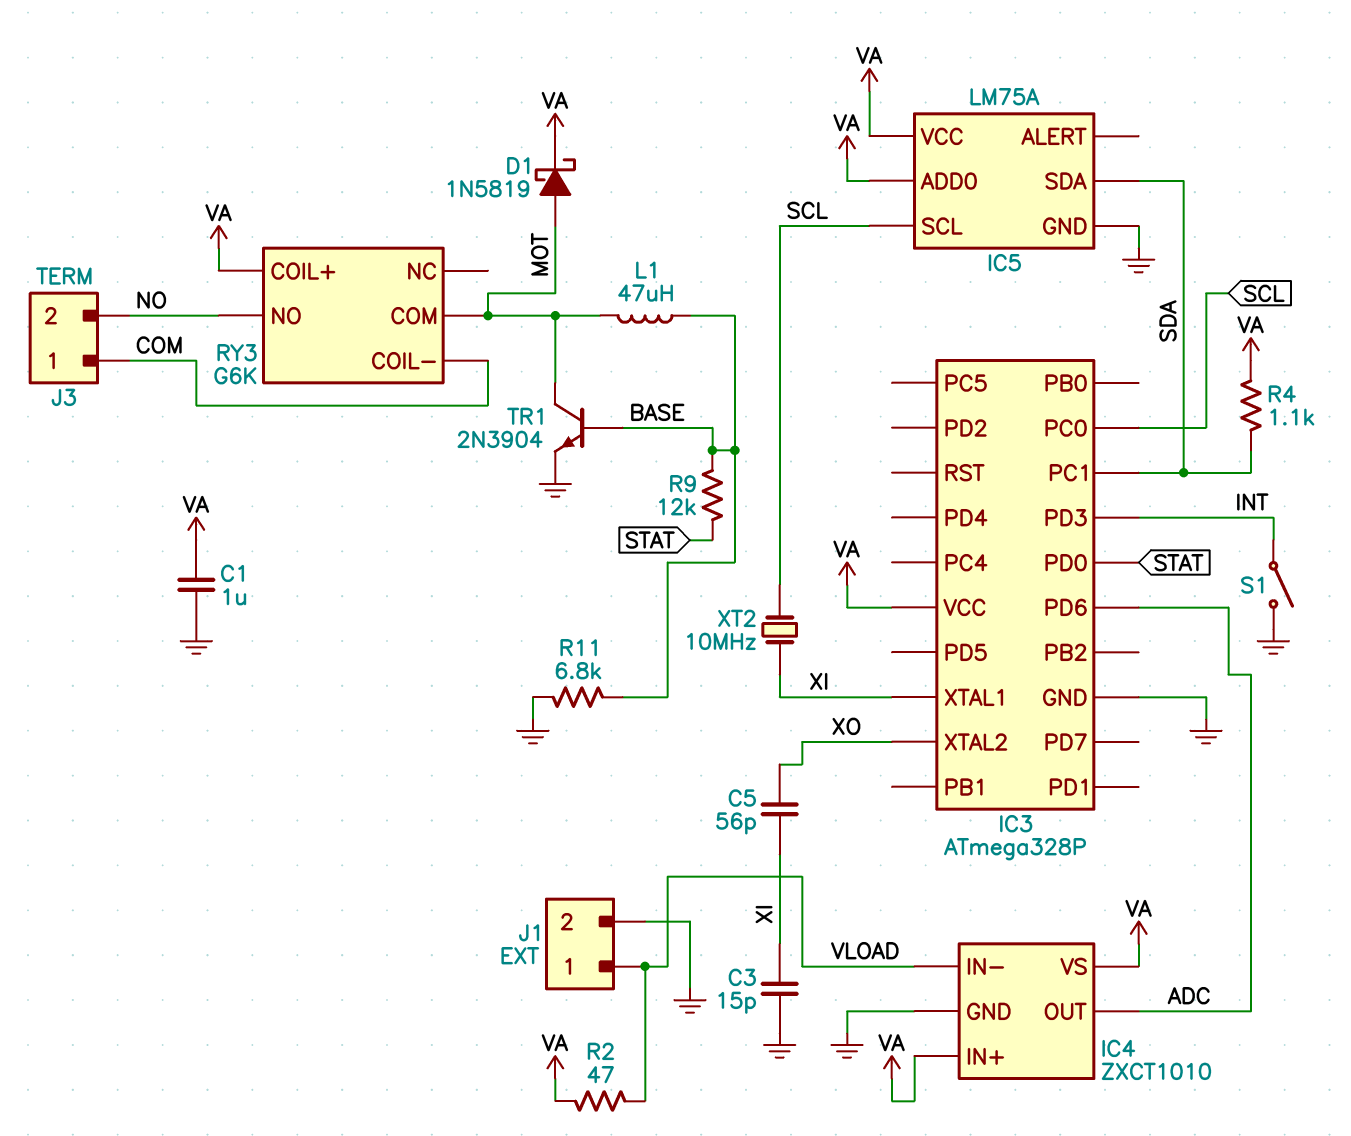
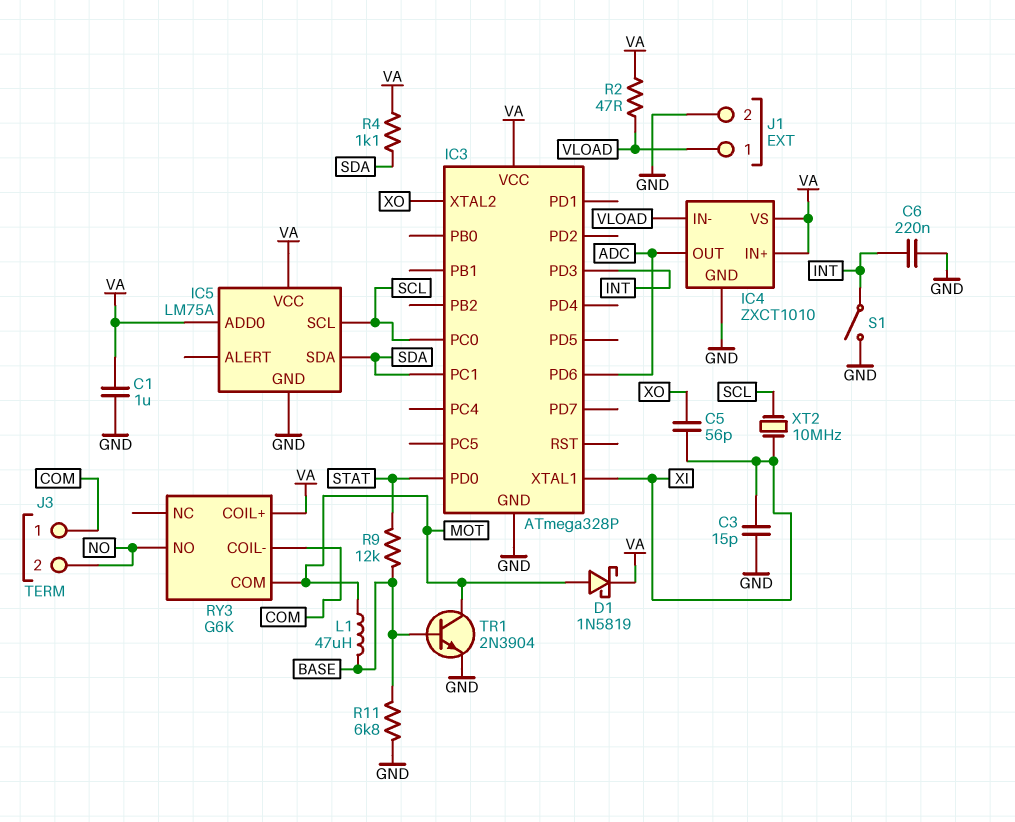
C6: none -> 220nF (GND, INT)

